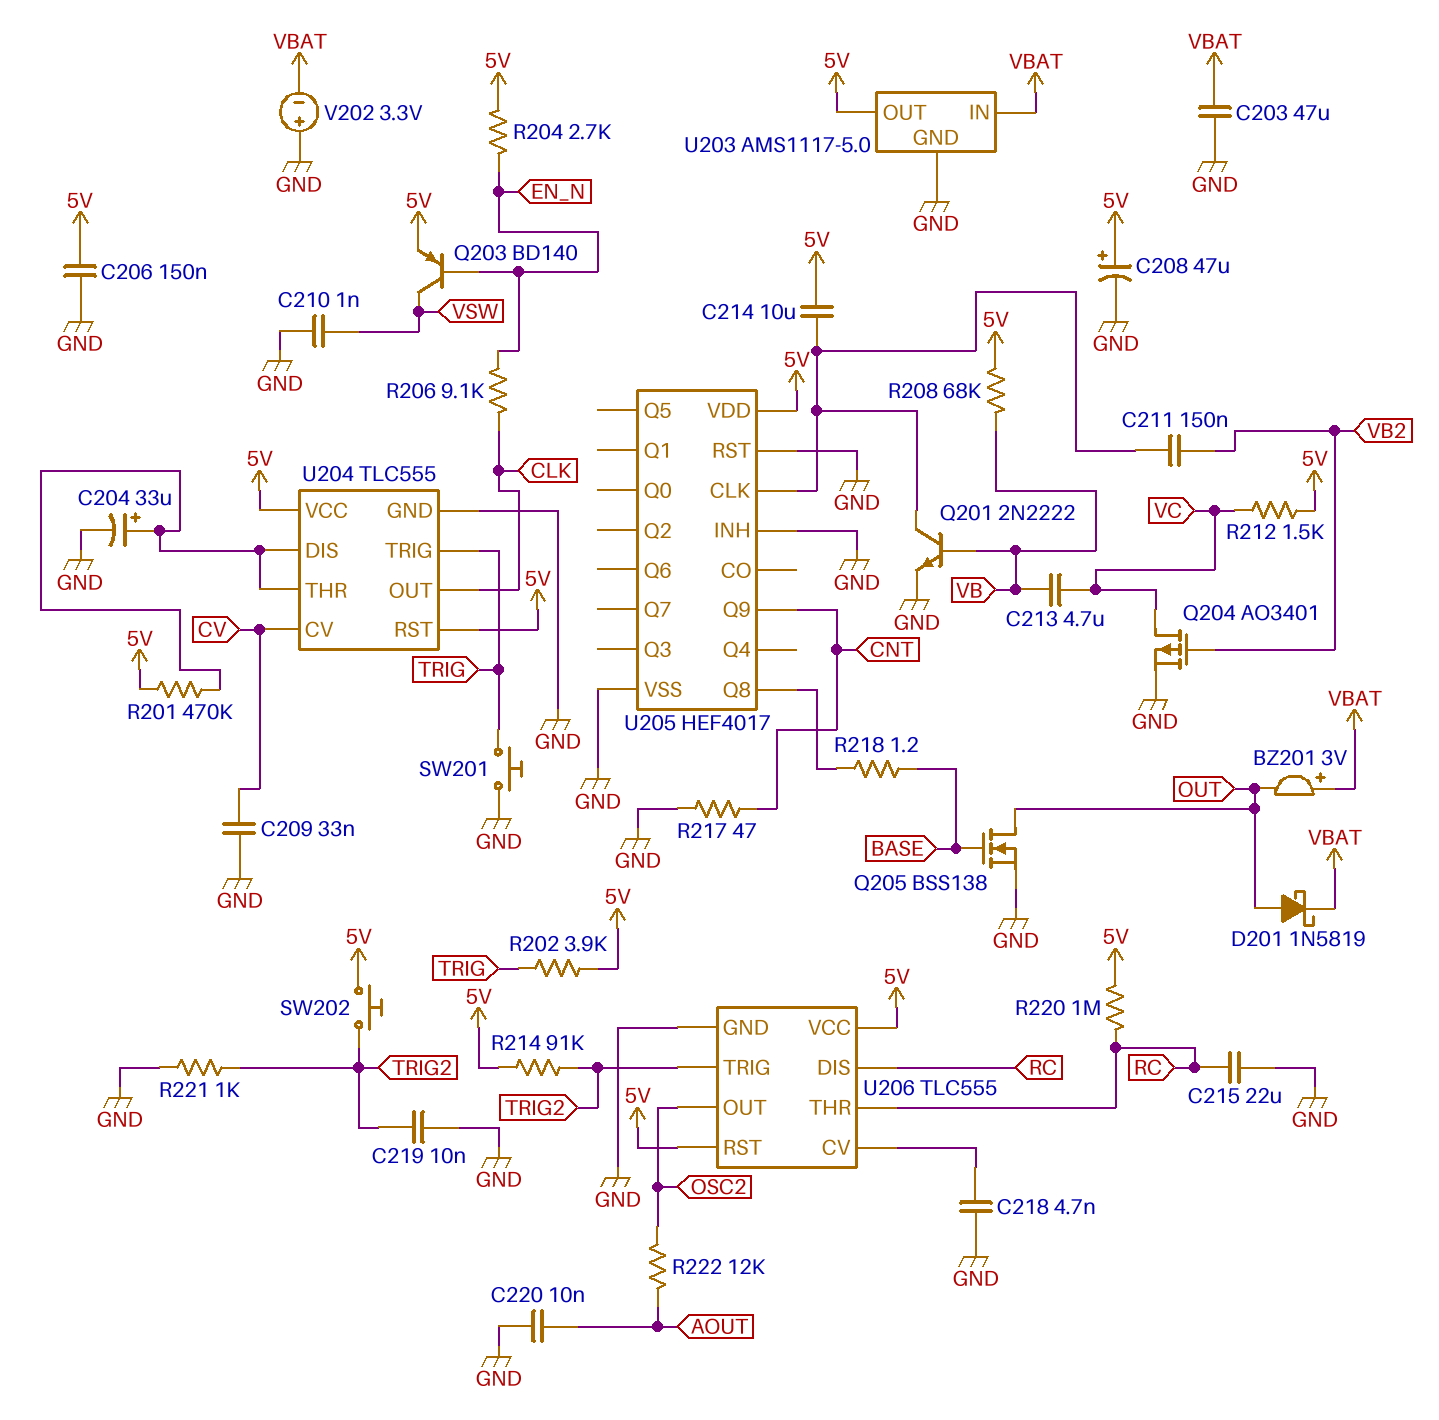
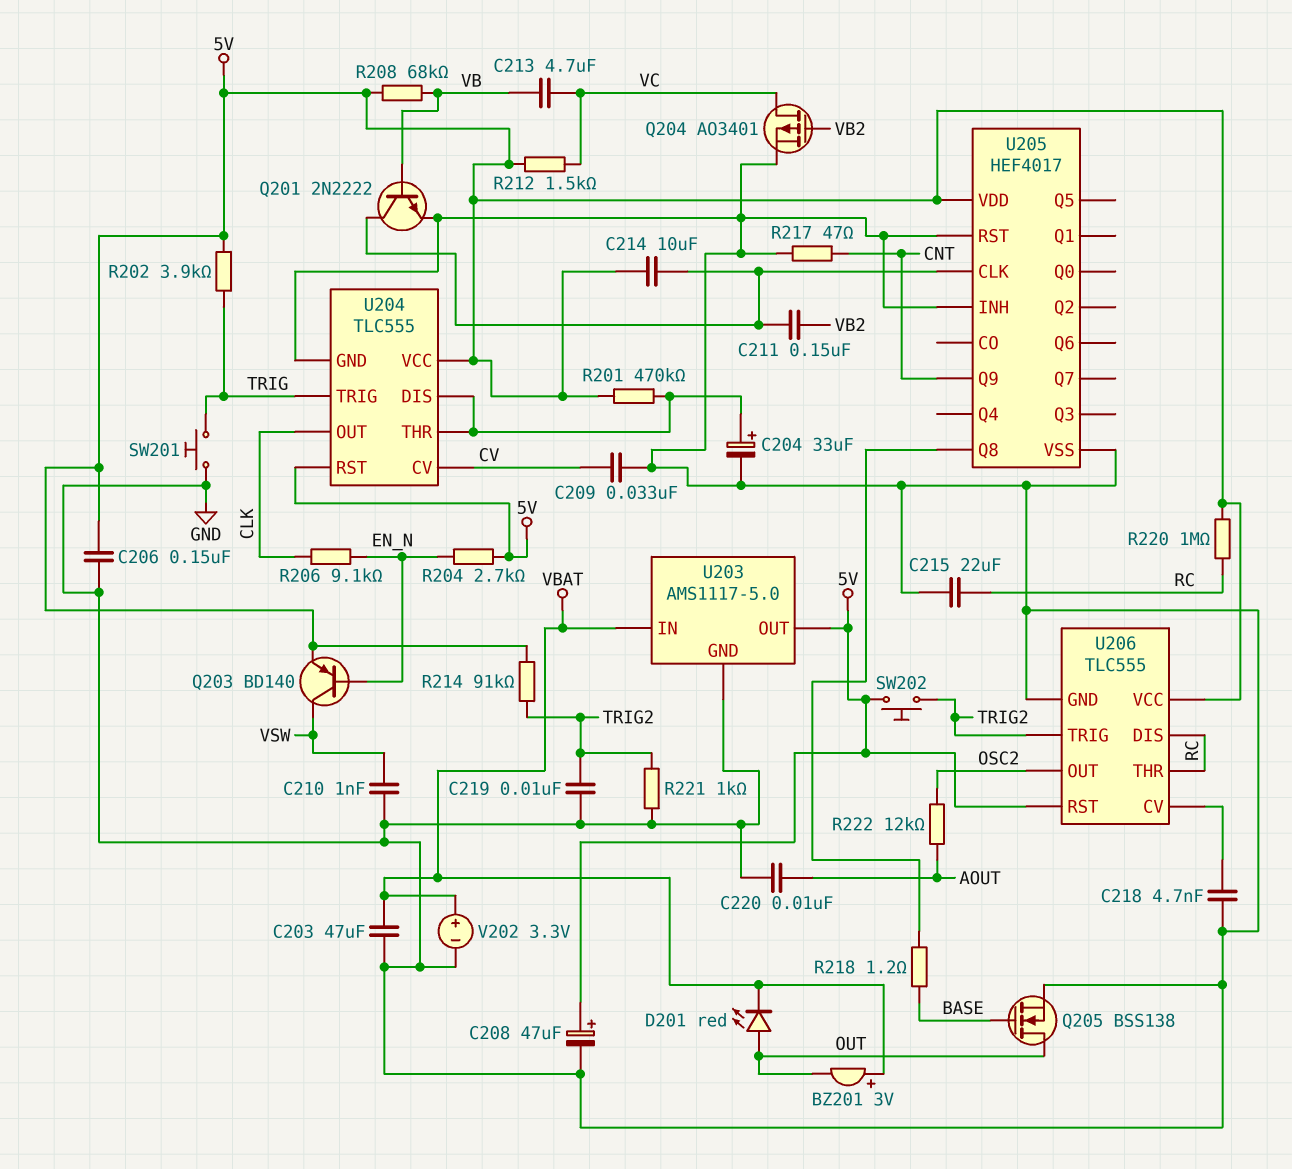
D201: schottky 1N5819 (A OUT, K VBAT) -> LED red (A OUT, K VBAT)
V202: 3.3V (plus GND, minus VBAT) -> 3.3V (plus VBAT, minus GND)

